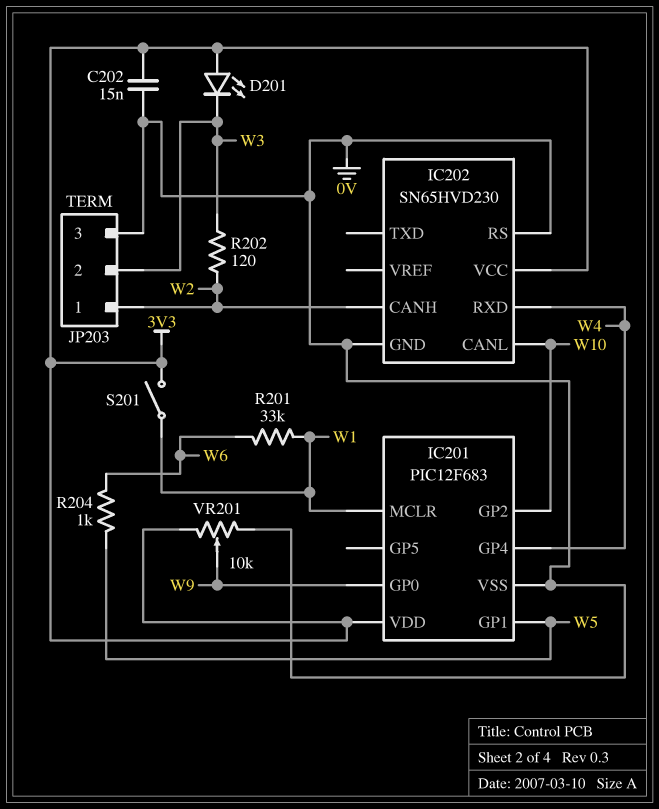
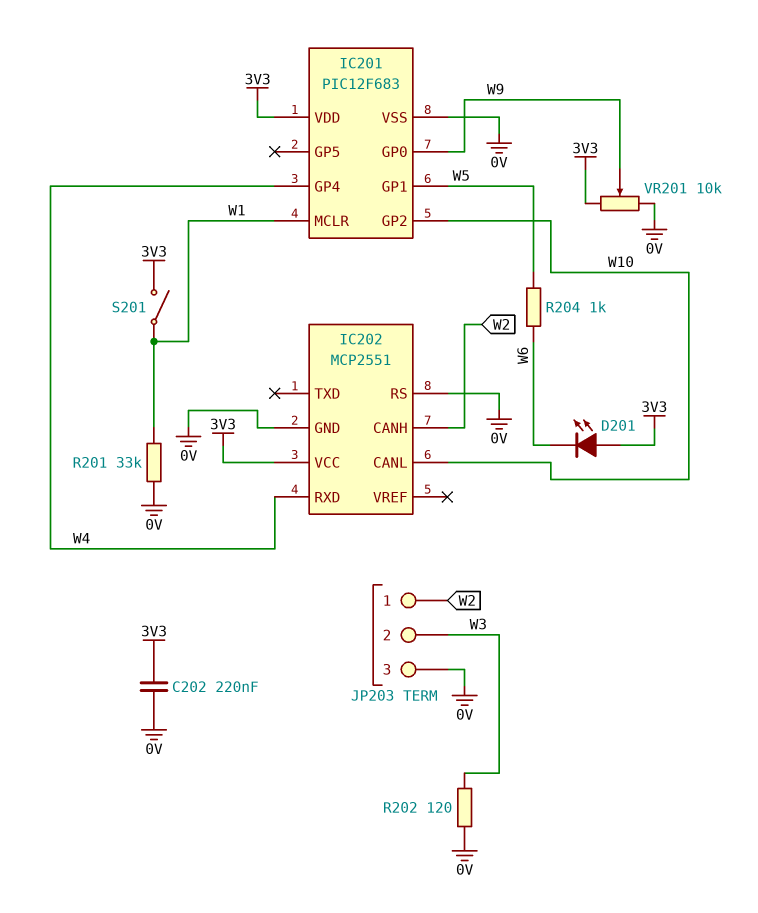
C202: 15nF (0V, 3V3) -> 220nF (0V, 3V3)
D201: LED (A 3V3, K W3) -> LED (A 3V3, K W6)
IC202: SN65HVD230 -> MCP2551
R201: 33k (W1, W6) -> 33k (0V, W1)
R202: 120 (W2, W3) -> 120 (0V, W3)

